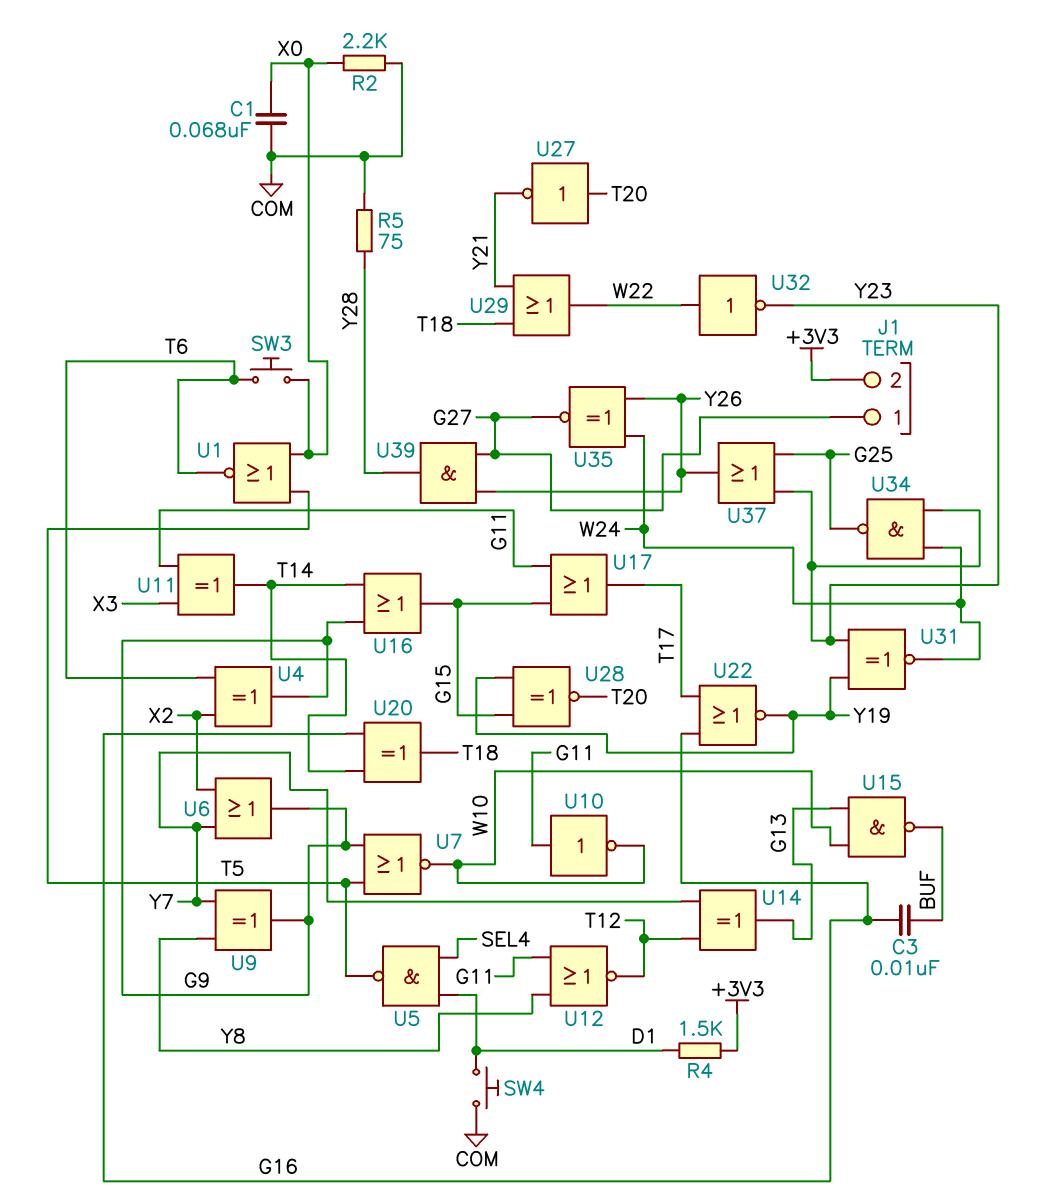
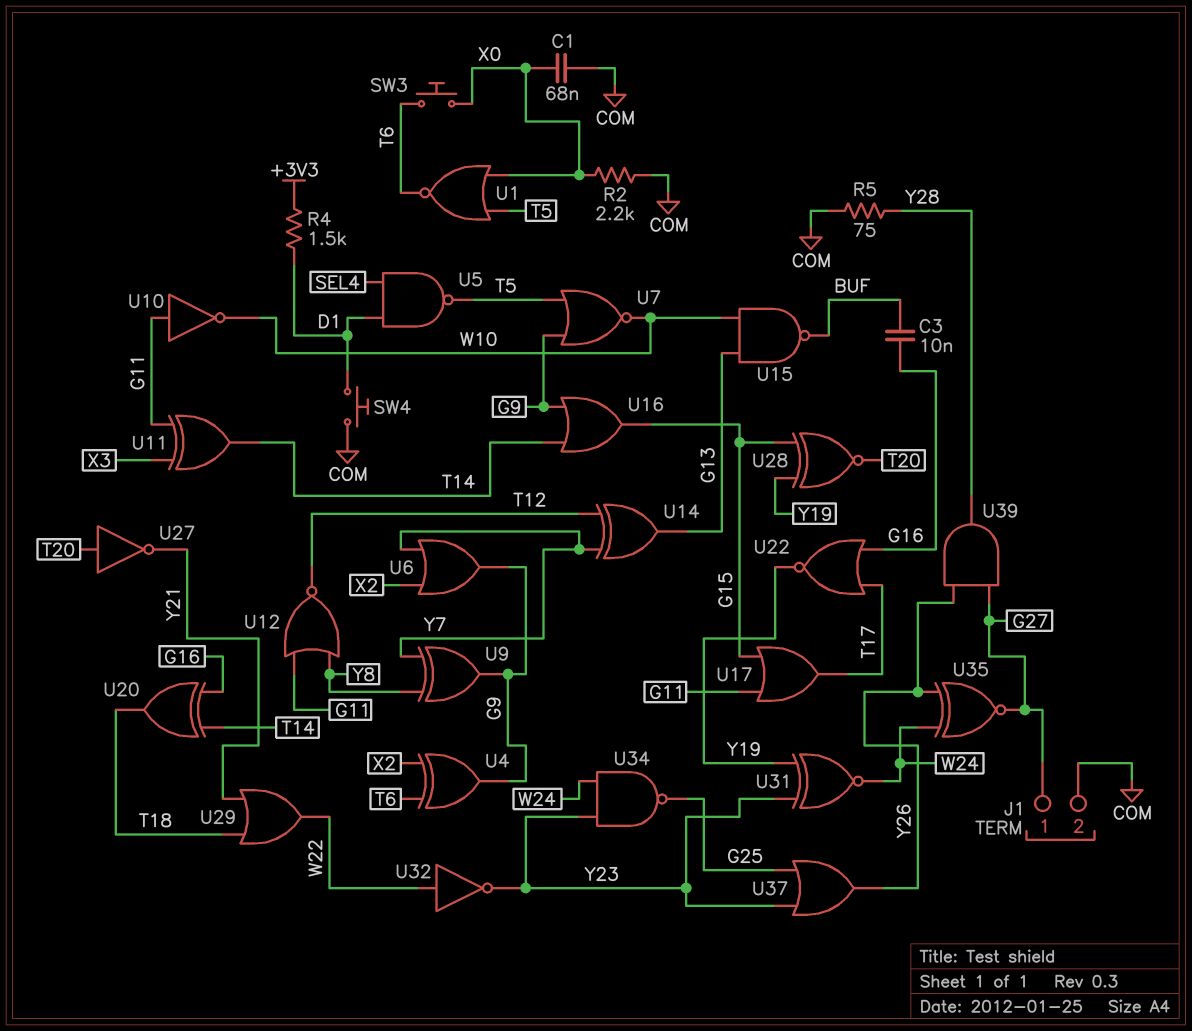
J1 pin 2: +3V3 -> COM

